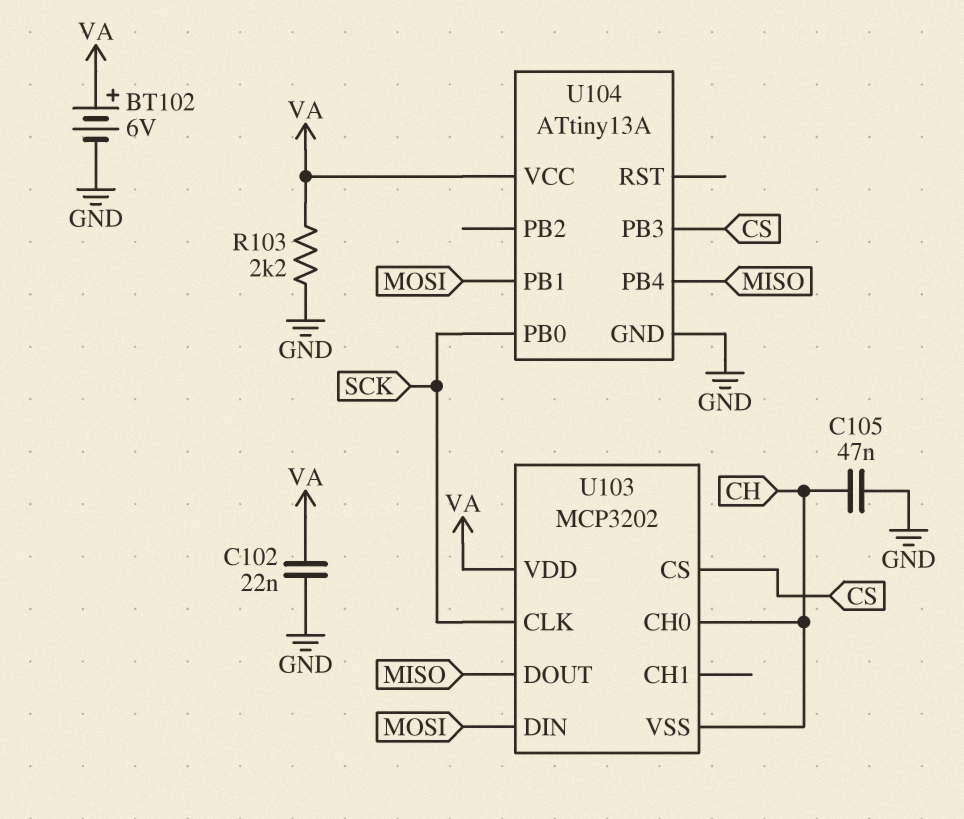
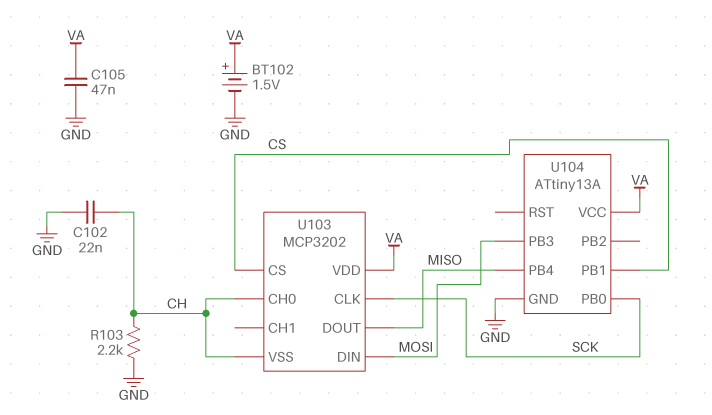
BT102: 6V (plus VA, minus GND) -> 1.5V (plus VA, minus GND)
C102: 22nF (GND, VA) -> 22nF (CH, GND)
C105: 47nF (CH, GND) -> 47nF (GND, VA)
R103: 2.2k (GND, VA) -> 2.2k (CH, GND)
U104 pin PB1: MOSI -> CS
U104 pin PB3: CS -> MOSI

